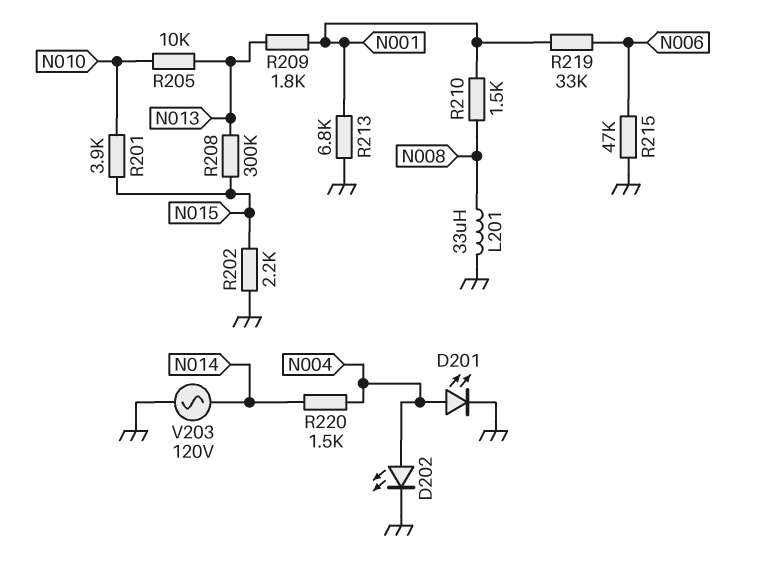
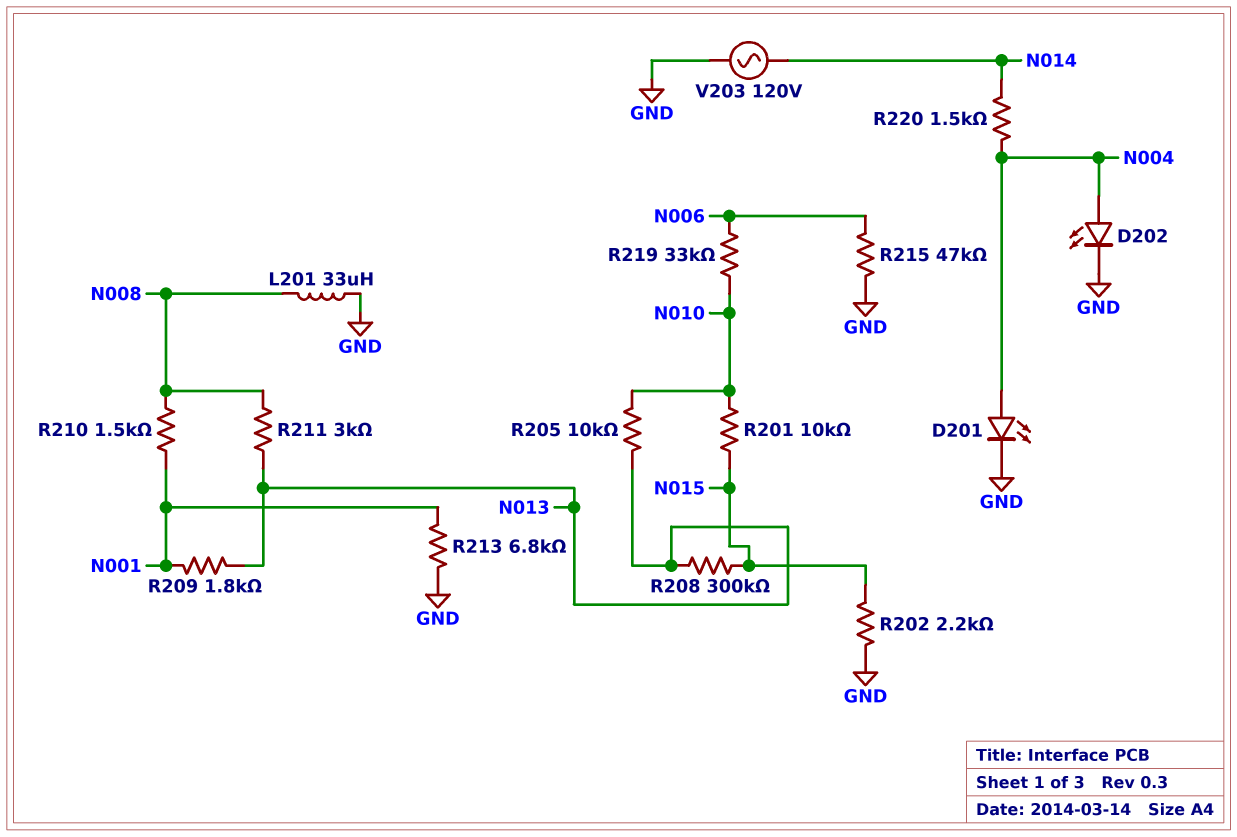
R201: 3.9k (N010, N015) -> 10k (N010, N015)
R211: none -> 3k (N008, N013)
R219: 33k (N001, N006) -> 33k (N006, N010)

